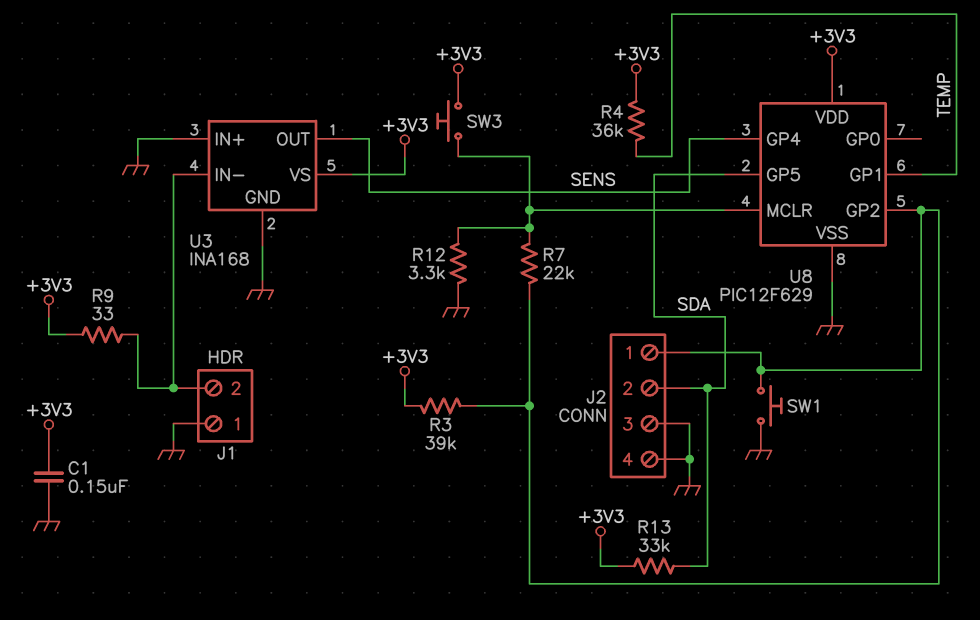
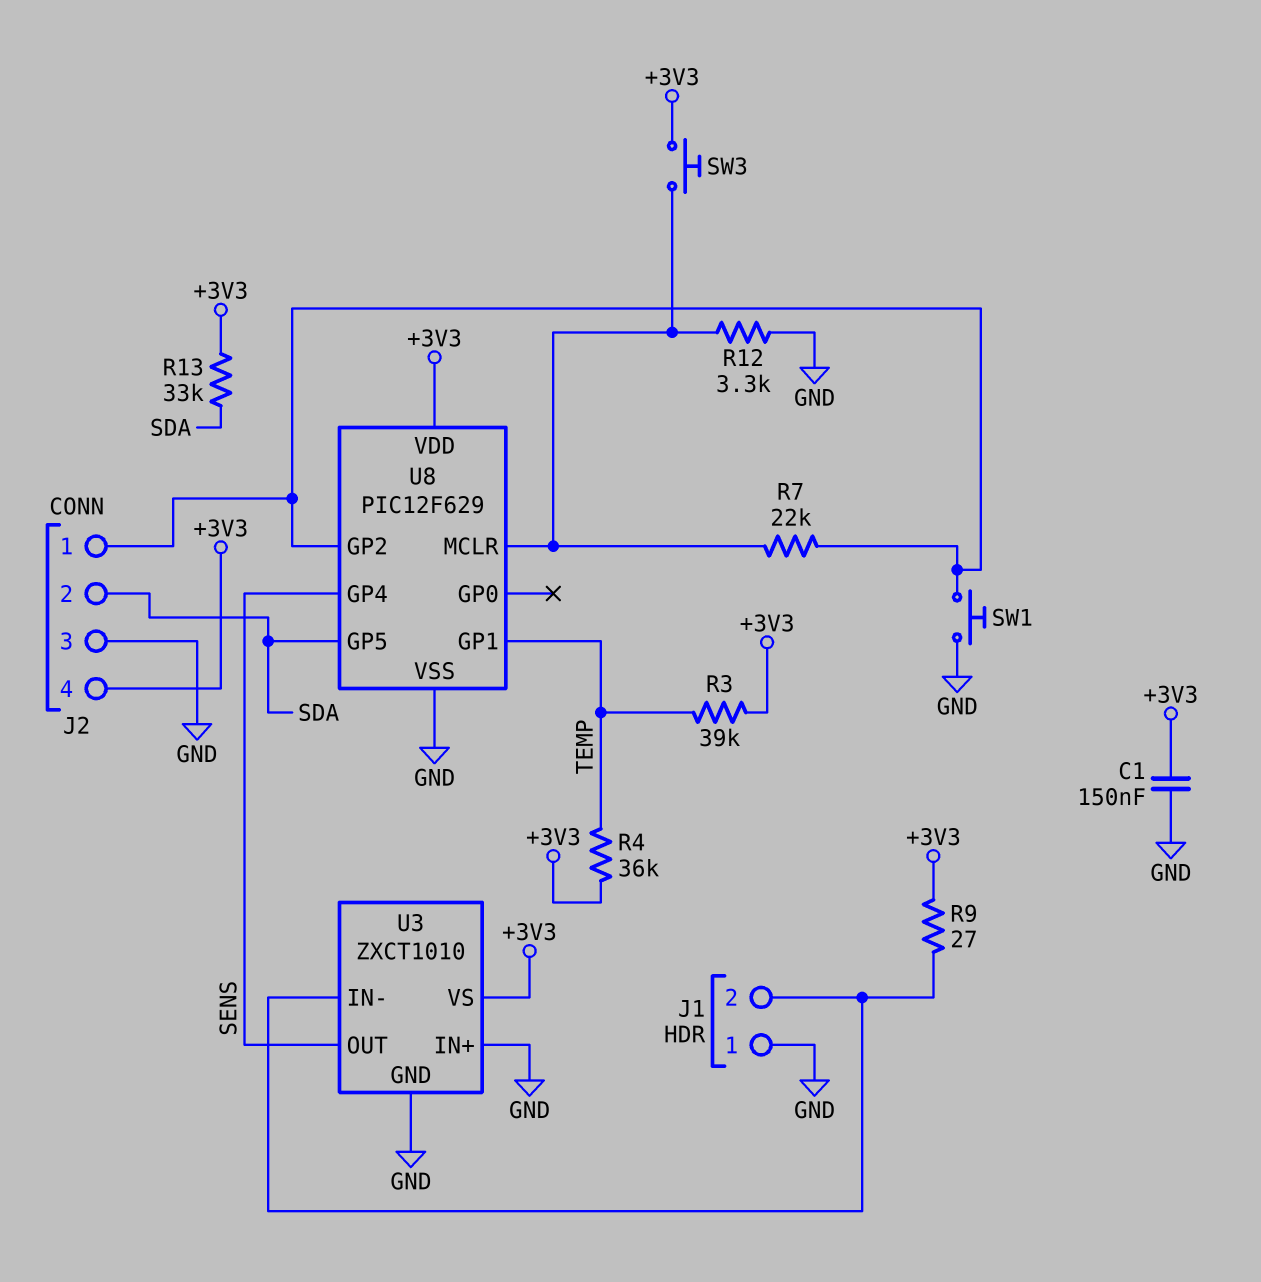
J2 pin 4: GND -> +3V3
R3: 39k (+3V3, J2/1) -> 39k (+3V3, TEMP)
R9: 33 (+3V3, J1/2) -> 27 (+3V3, J1/2)
U3: INA168 -> ZXCT1010

